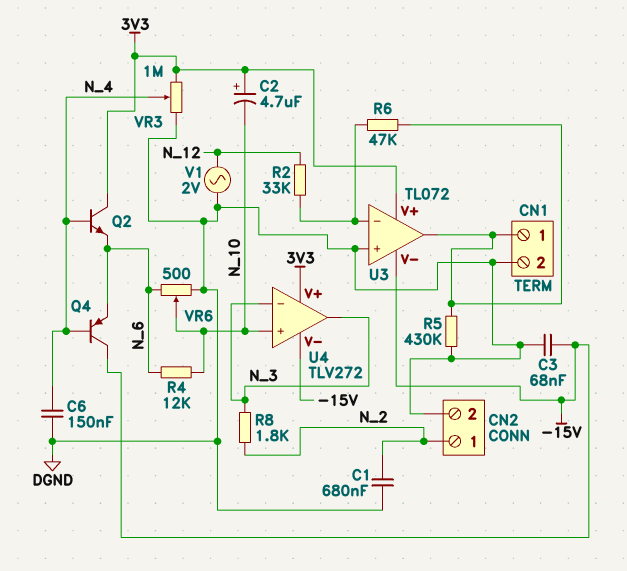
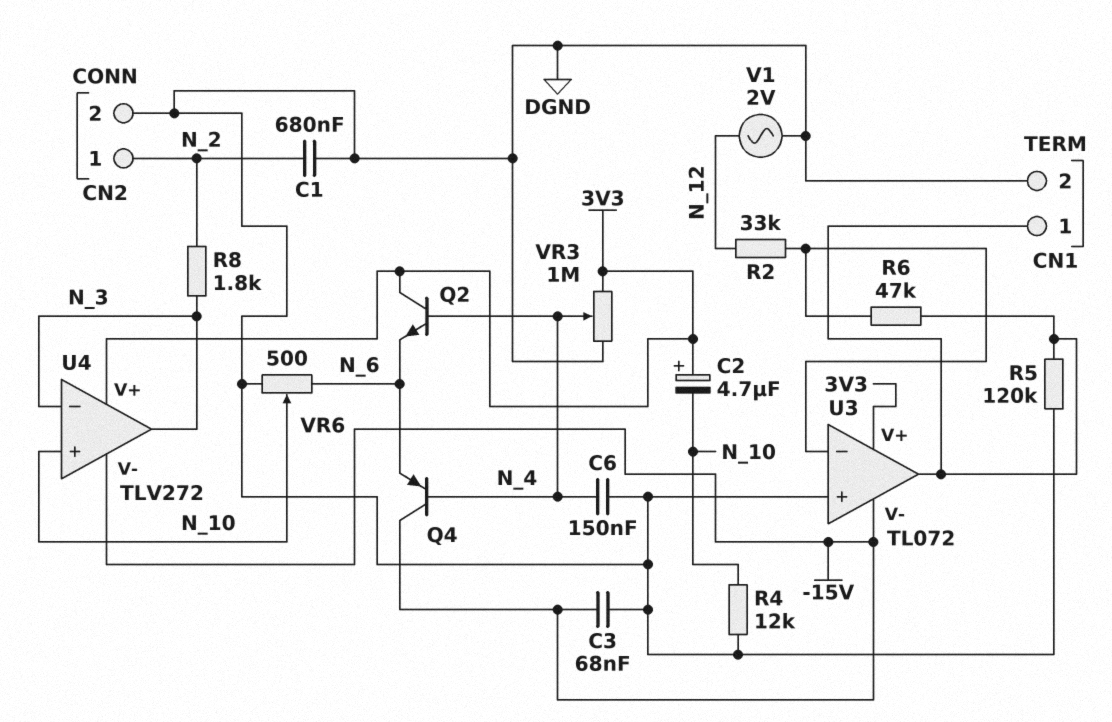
R4: 12k (N_6, N_10) -> 12k (DGND, N_10)
R5: 430k (CN1/1, DGND) -> 120k (CN1/1, DGND)

